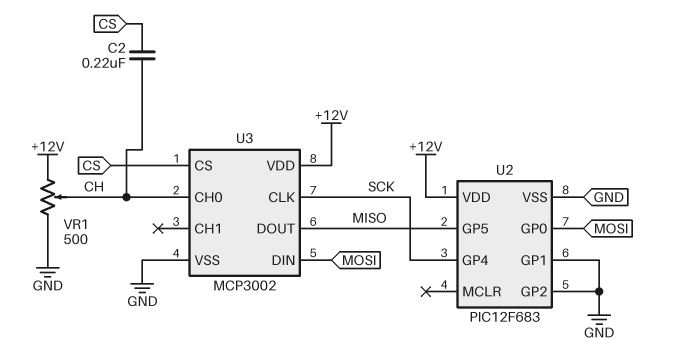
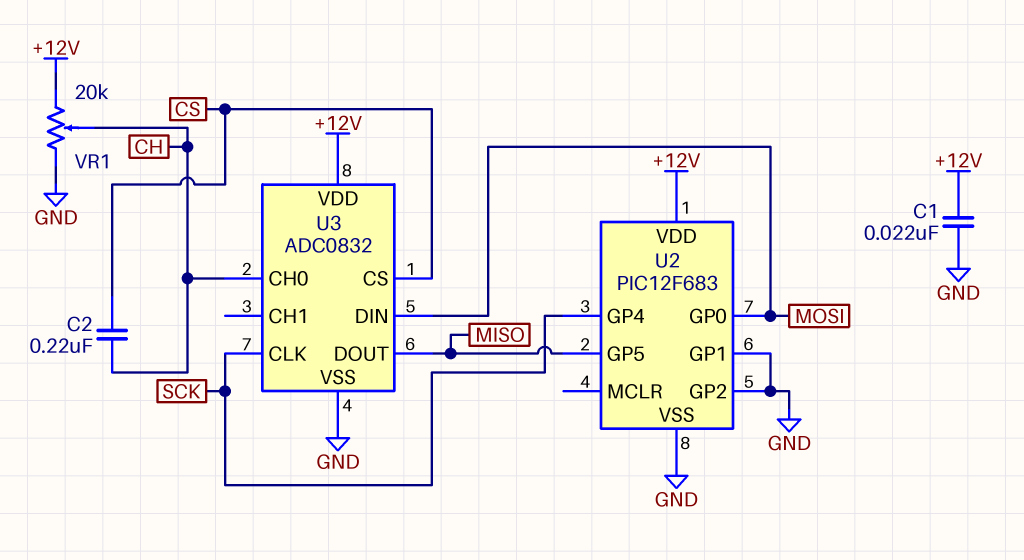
C1: none -> 22nF (+12V, GND)
U3: MCP3002 -> ADC0832
VR1: 500 (+12V, GND, wiper CH) -> 20k (+12V, GND, wiper CH)

